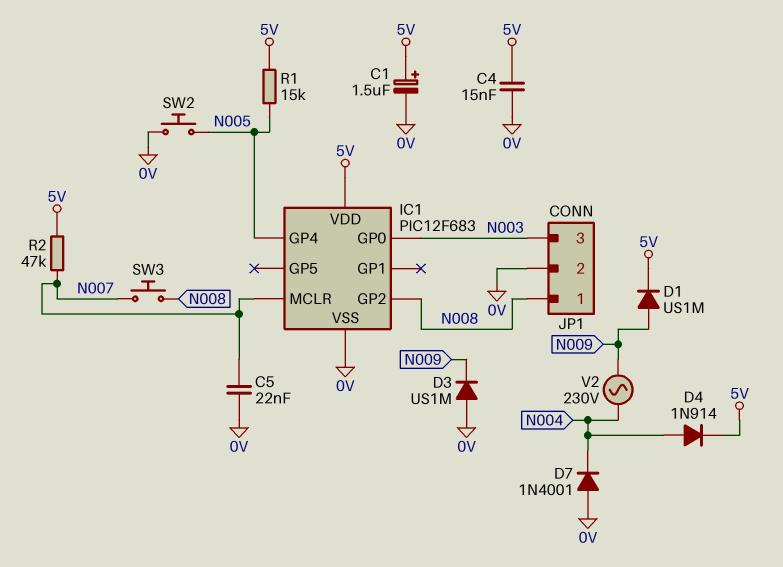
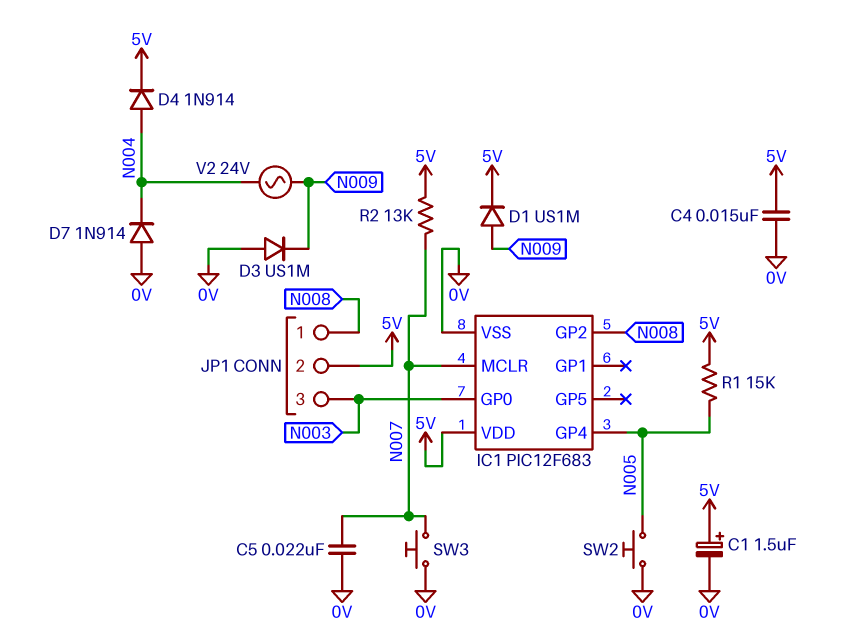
D7: diode 1N4001 (A 0V, K N004) -> diode 1N914 (A 0V, K N004)
JP1 pin 2: 0V -> 5V
R2: 47k (5V, N007) -> 13k (5V, N007)
SW3: button (N007, N008) -> button (0V, N007)
V2: AC 230V (N004, N009) -> AC 24V (N004, N009)

